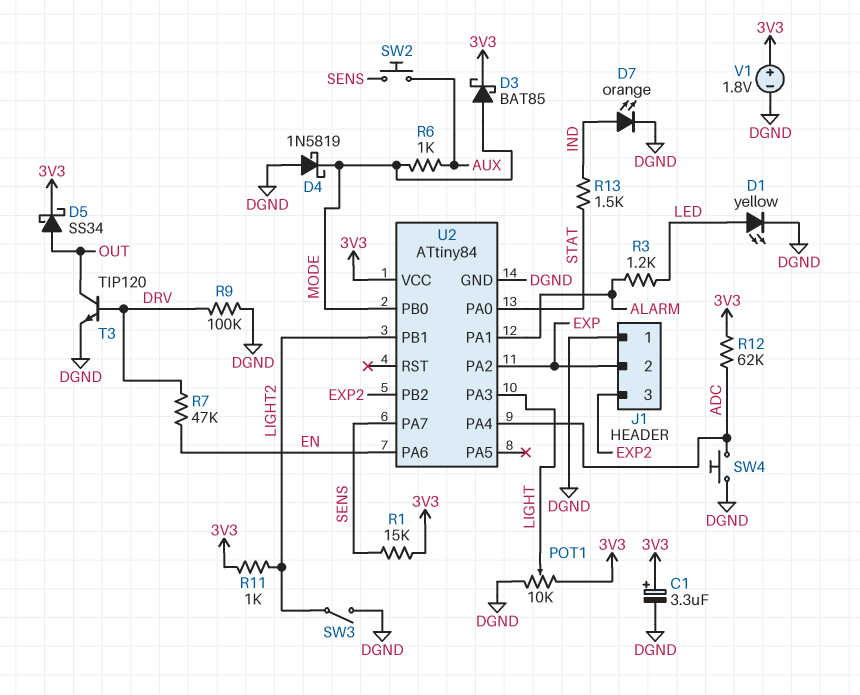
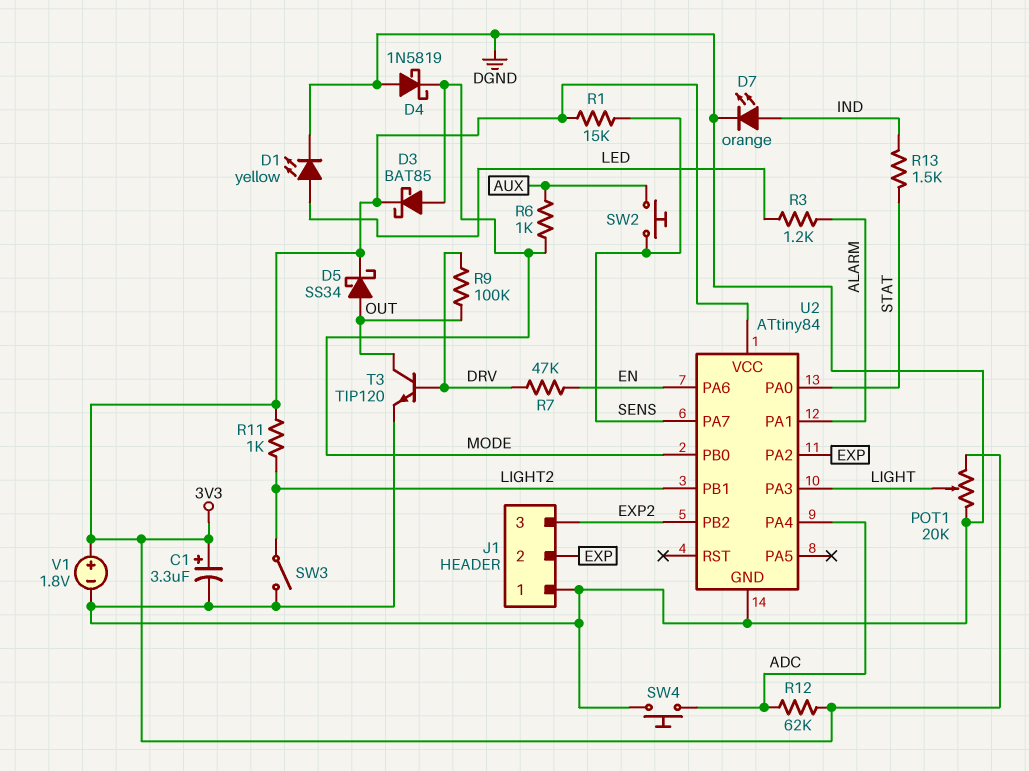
POT1: 10k (3V3, DGND, wiper LIGHT) -> 20k (3V3, DGND, wiper LIGHT)
R9: 100k (DGND, DRV) -> 100k (DRV, OUT)

